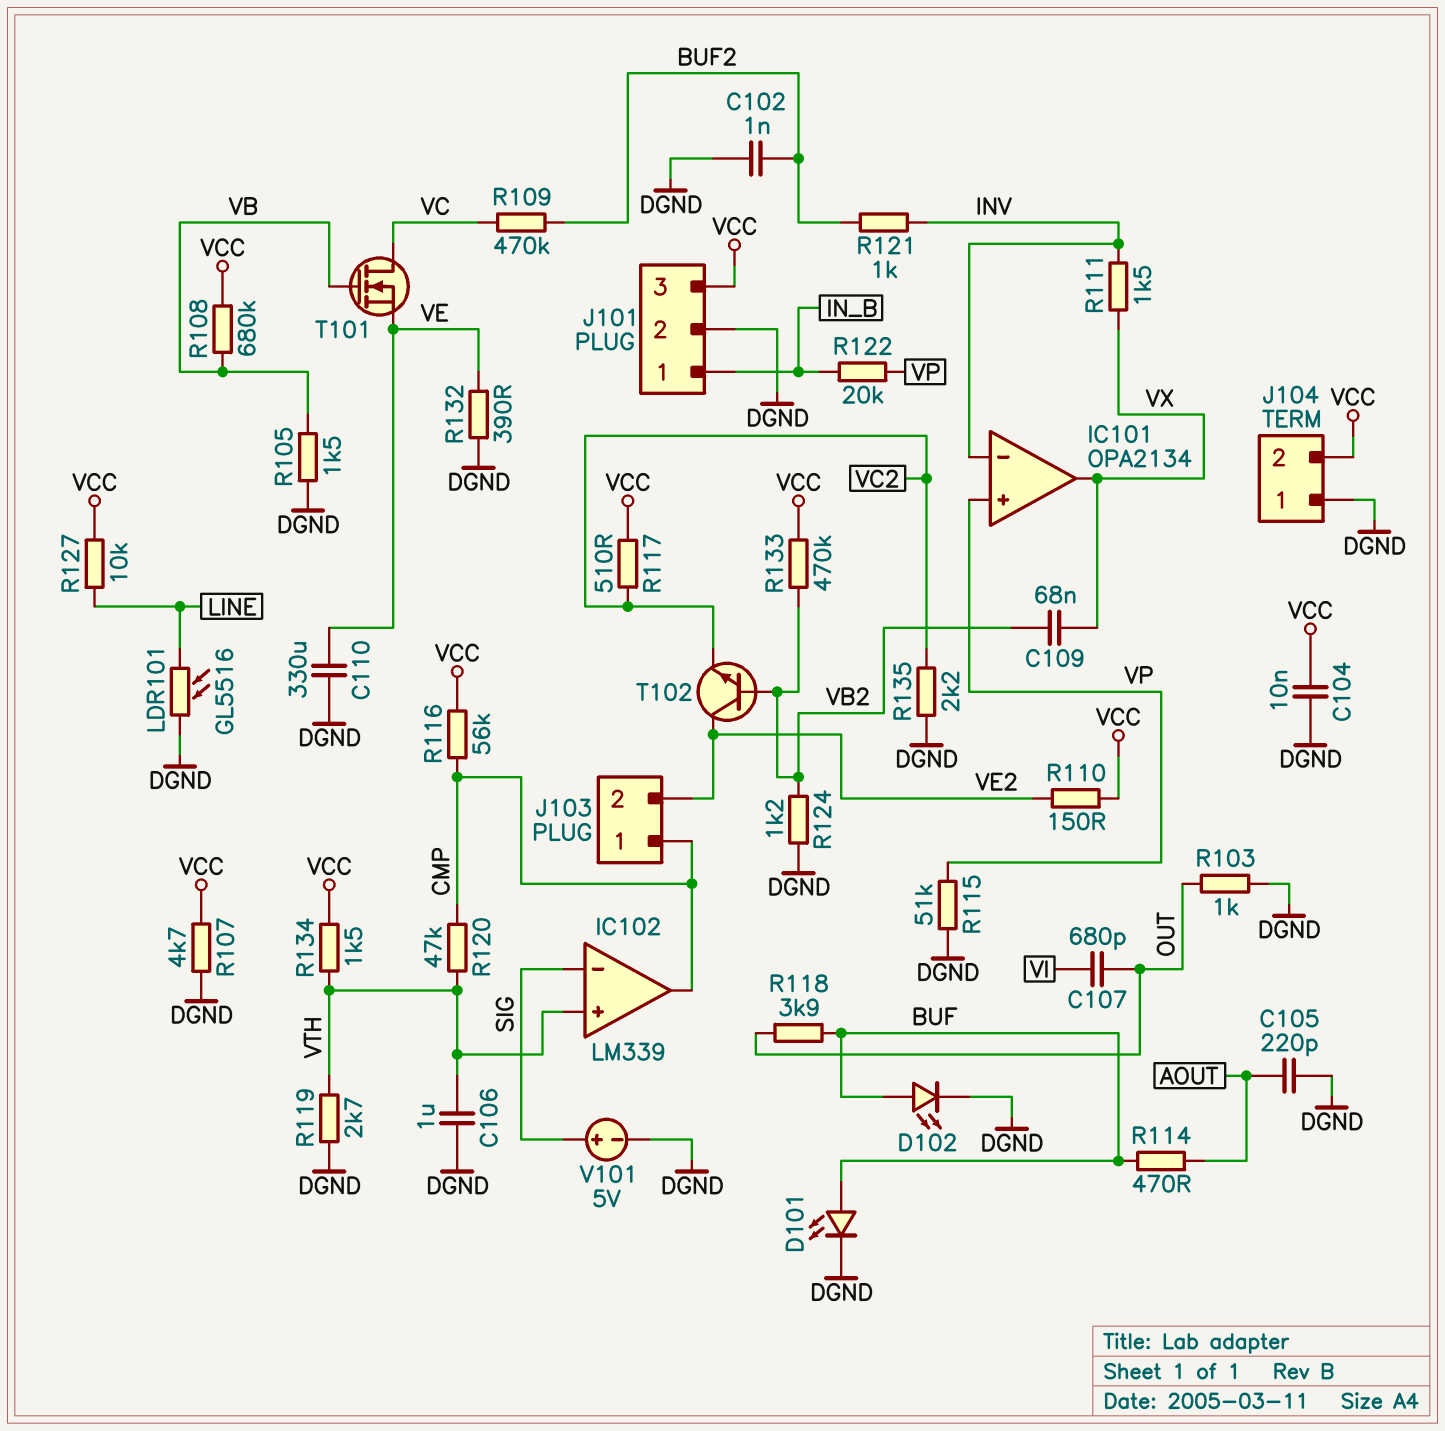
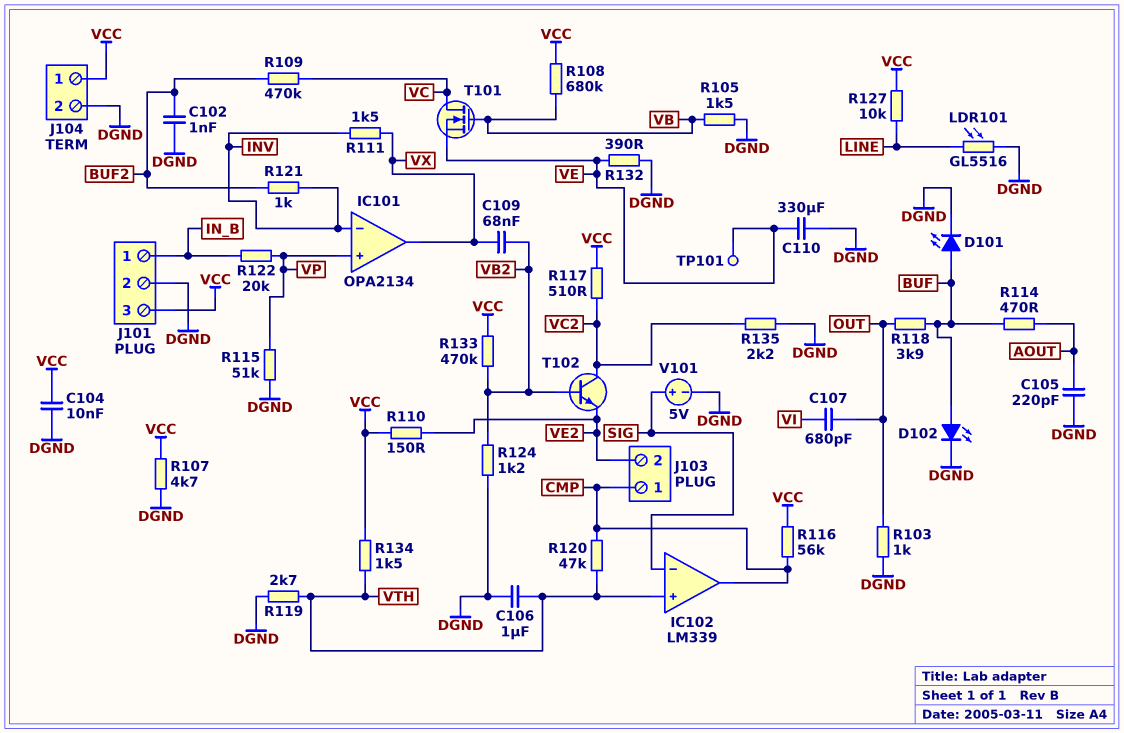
J104 pin 1: DGND -> VCC
J104 pin 2: VCC -> DGND
T102: NPN (B VB2, C VE2, E VC2) -> NPN (B VB2, C VC2, E VE2)
TP101: none -> test point (VE)

